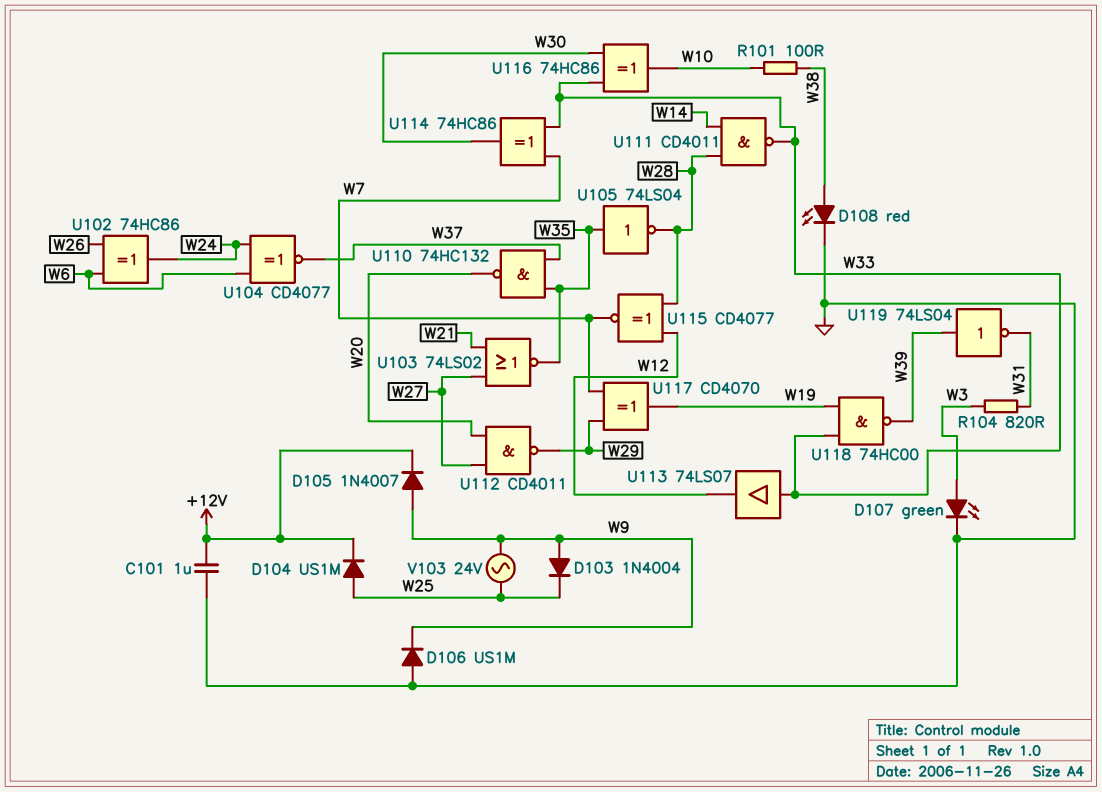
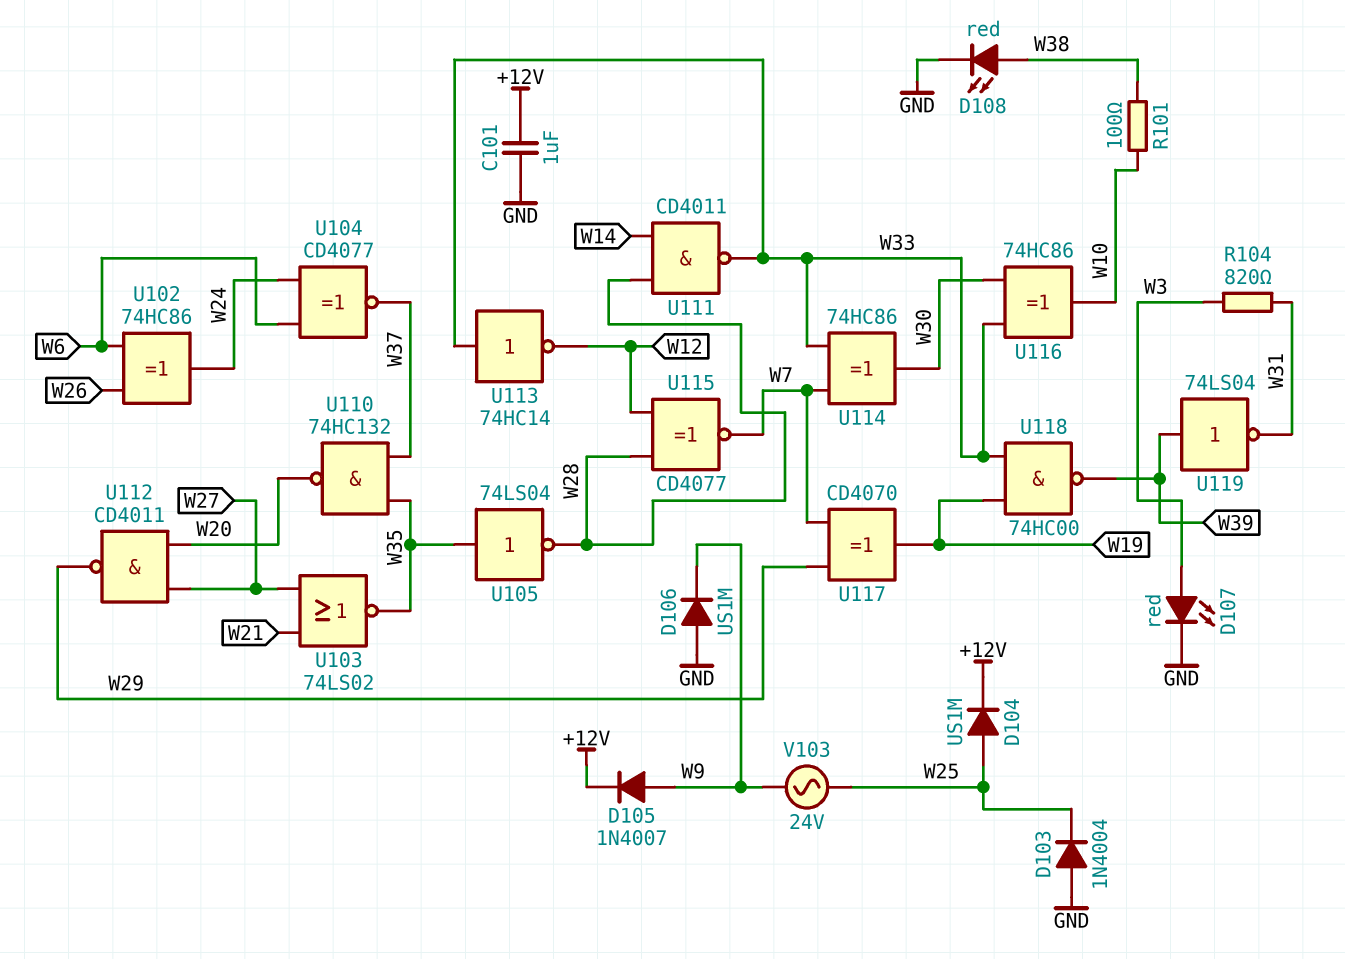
D103: diode 1N4004 (A W9, K W25) -> diode 1N4004 (A GND, K W25)
D107: LED green (A W3, K GND) -> LED red (A W3, K GND)
U113: buffer 74LS07 (in W33, out W12) -> NOT 74HC14 (in W33, out W12)

